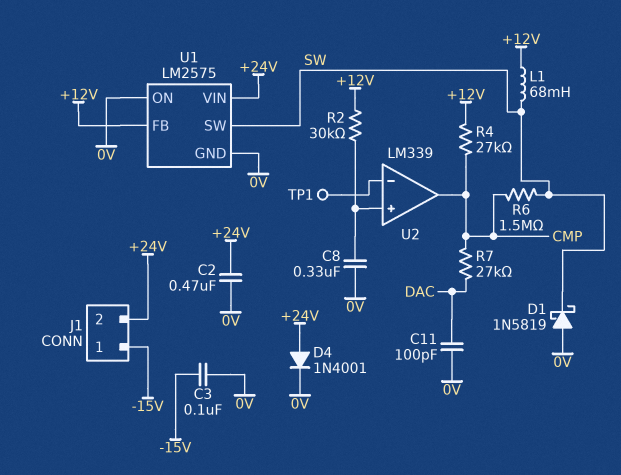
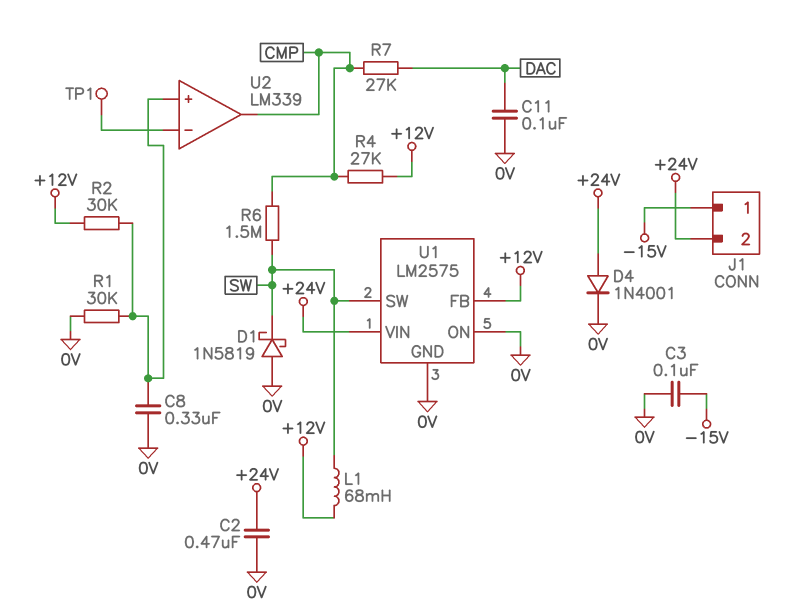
C11: 100pF (0V, DAC) -> 100nF (0V, DAC)
R1: none -> 30k (0V, U2/in+)

